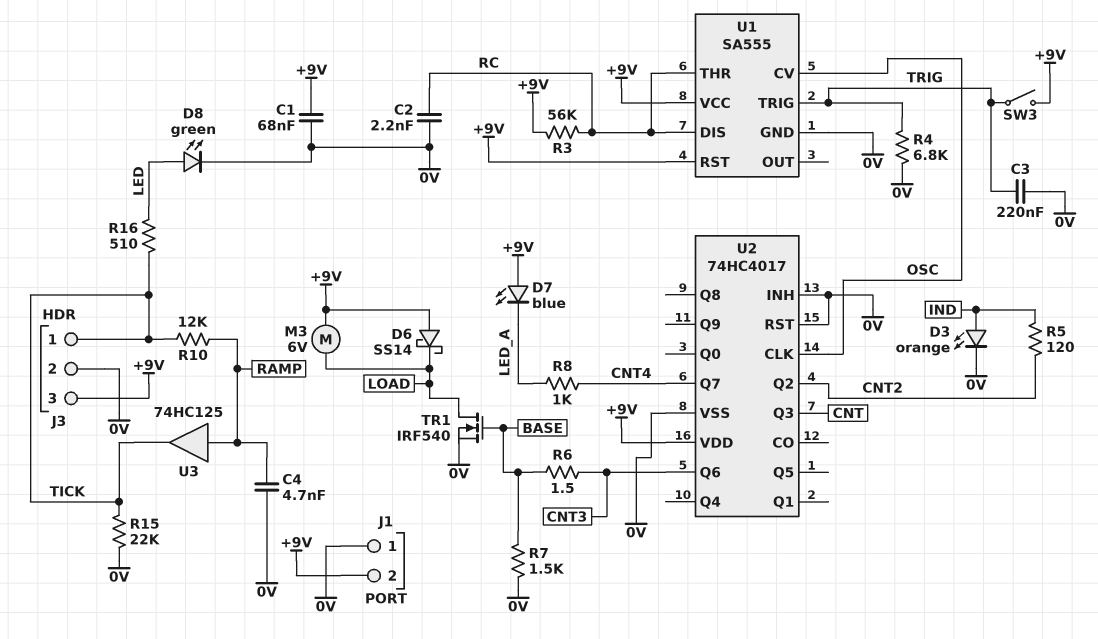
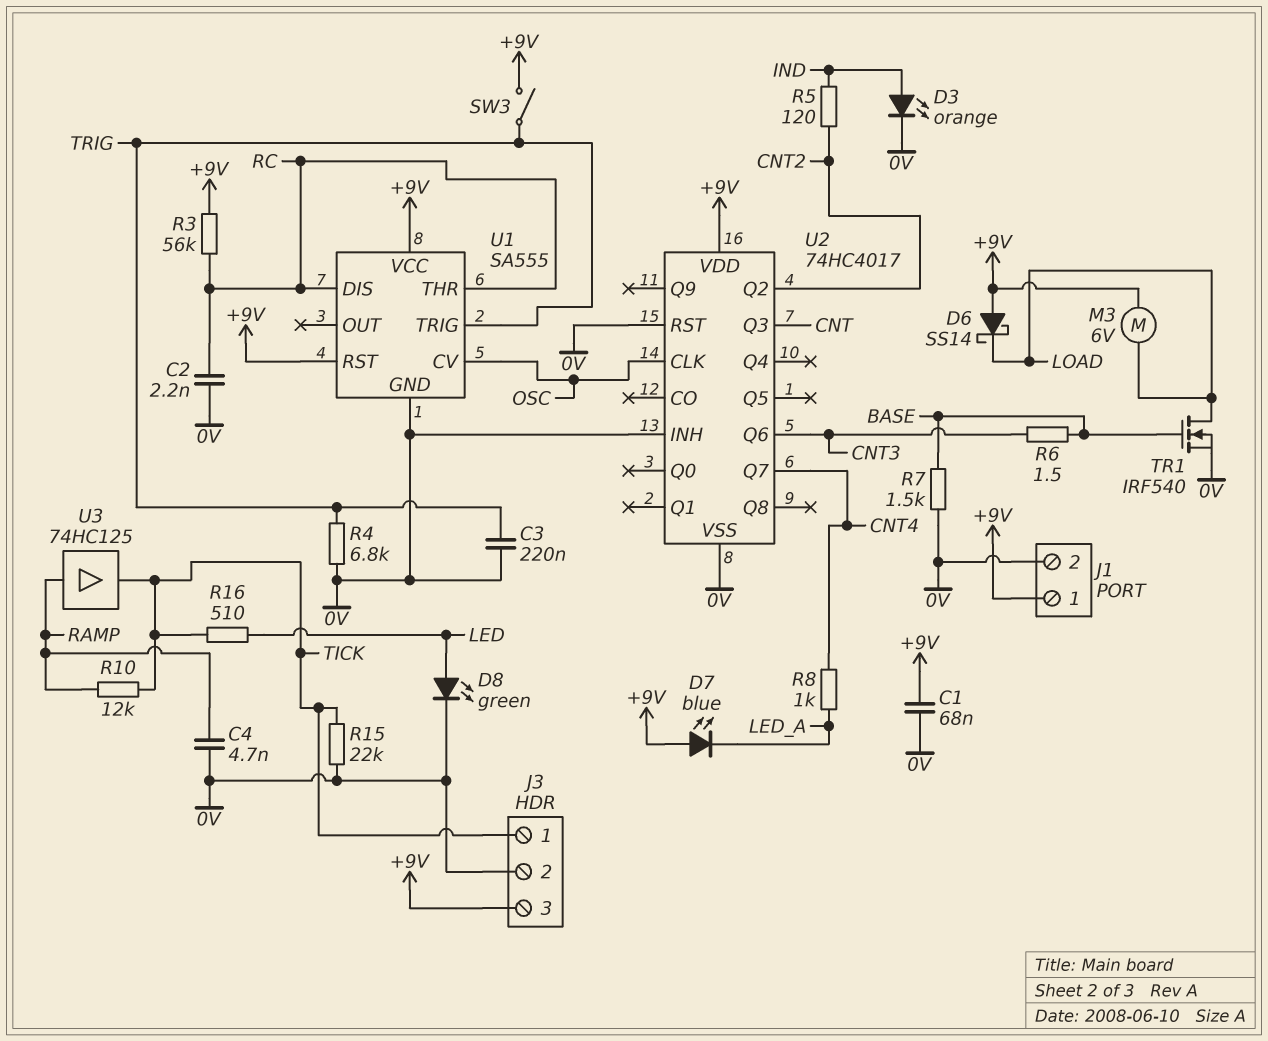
J1 pin 1: 0V -> +9V
J1 pin 2: +9V -> 0V

